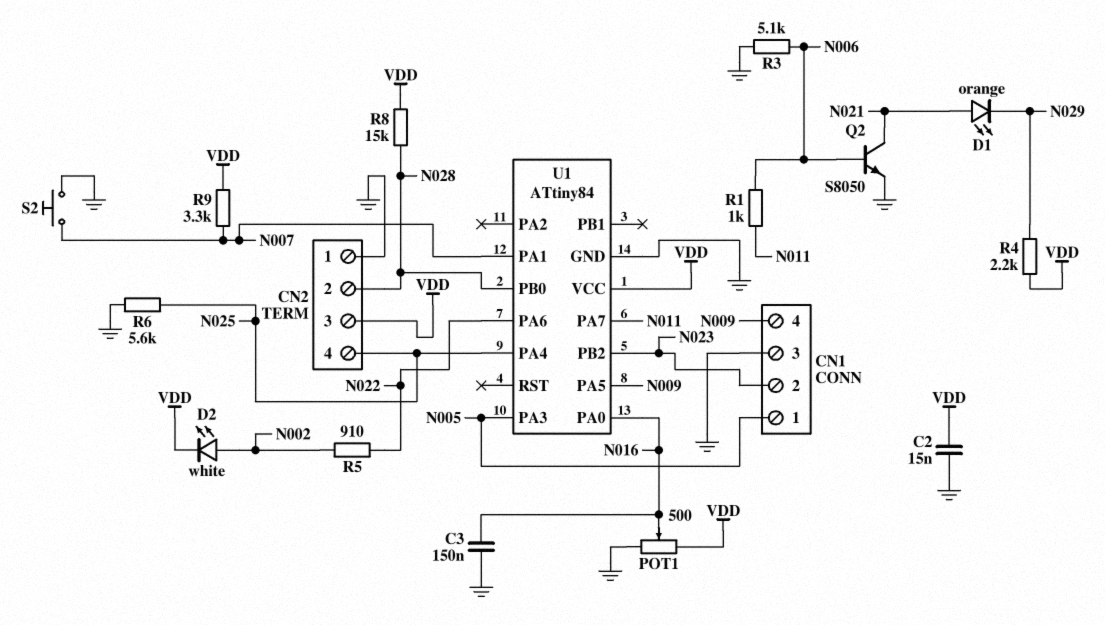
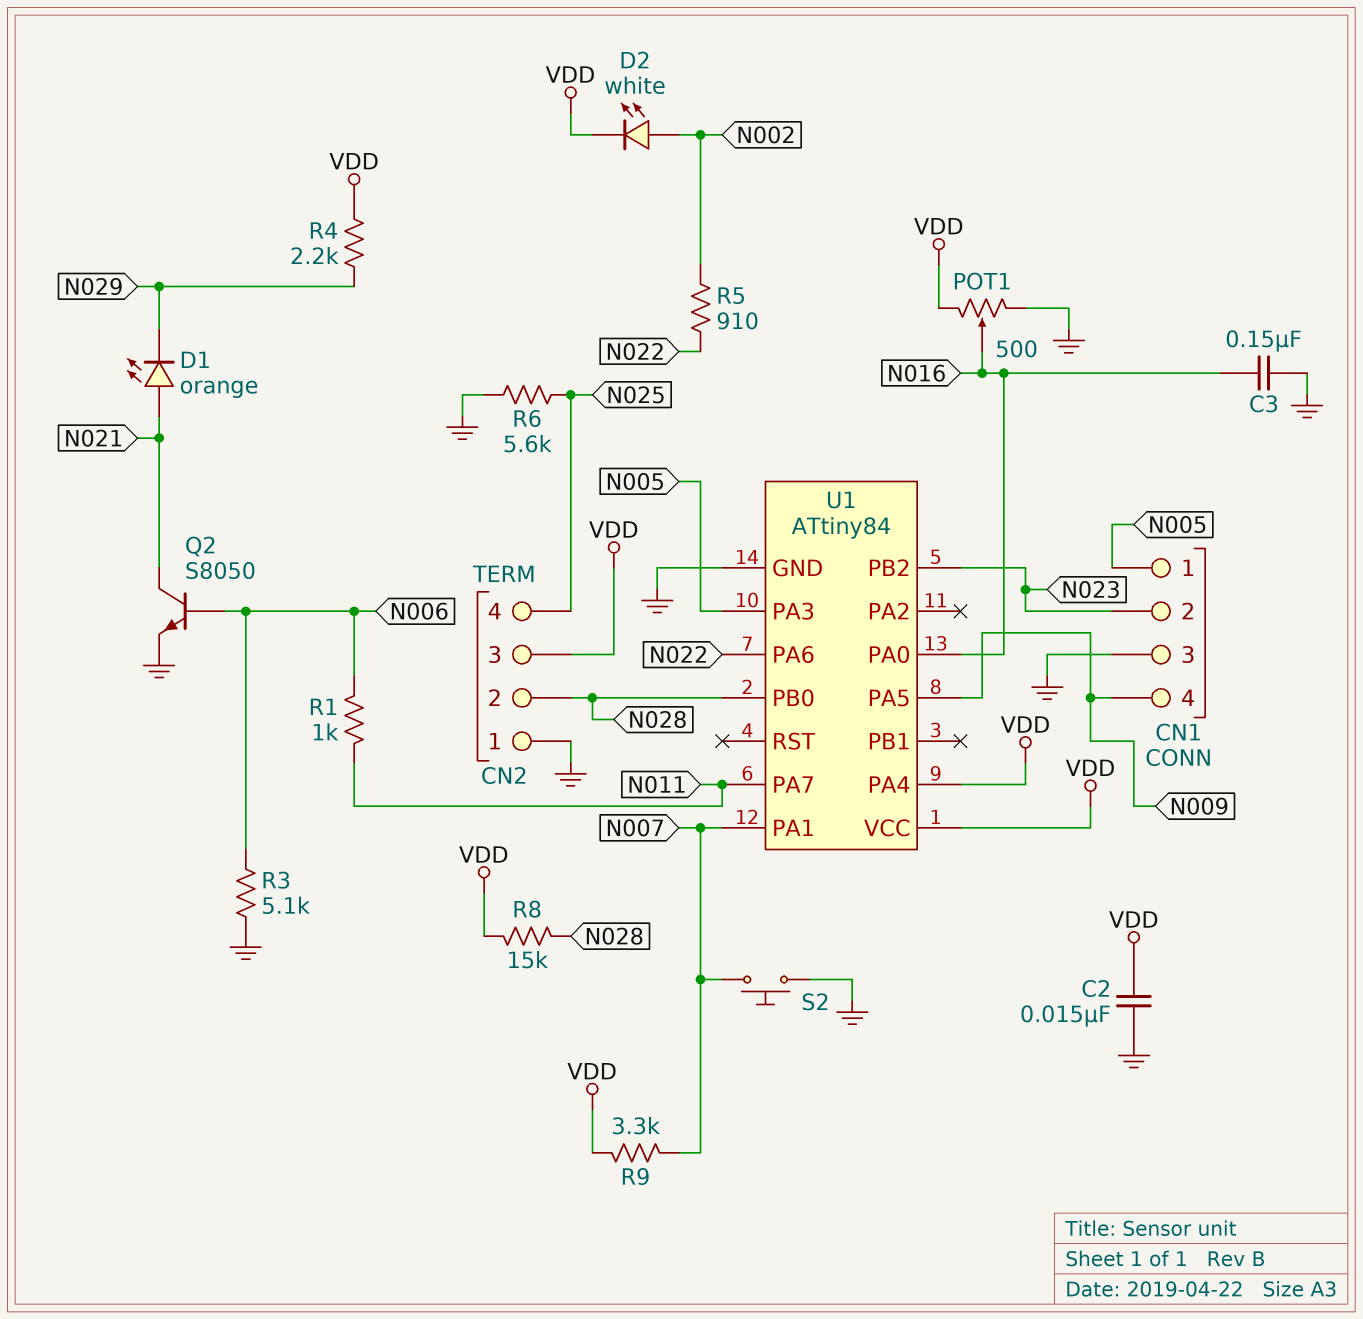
U1 pin PA4: N025 -> VDD

